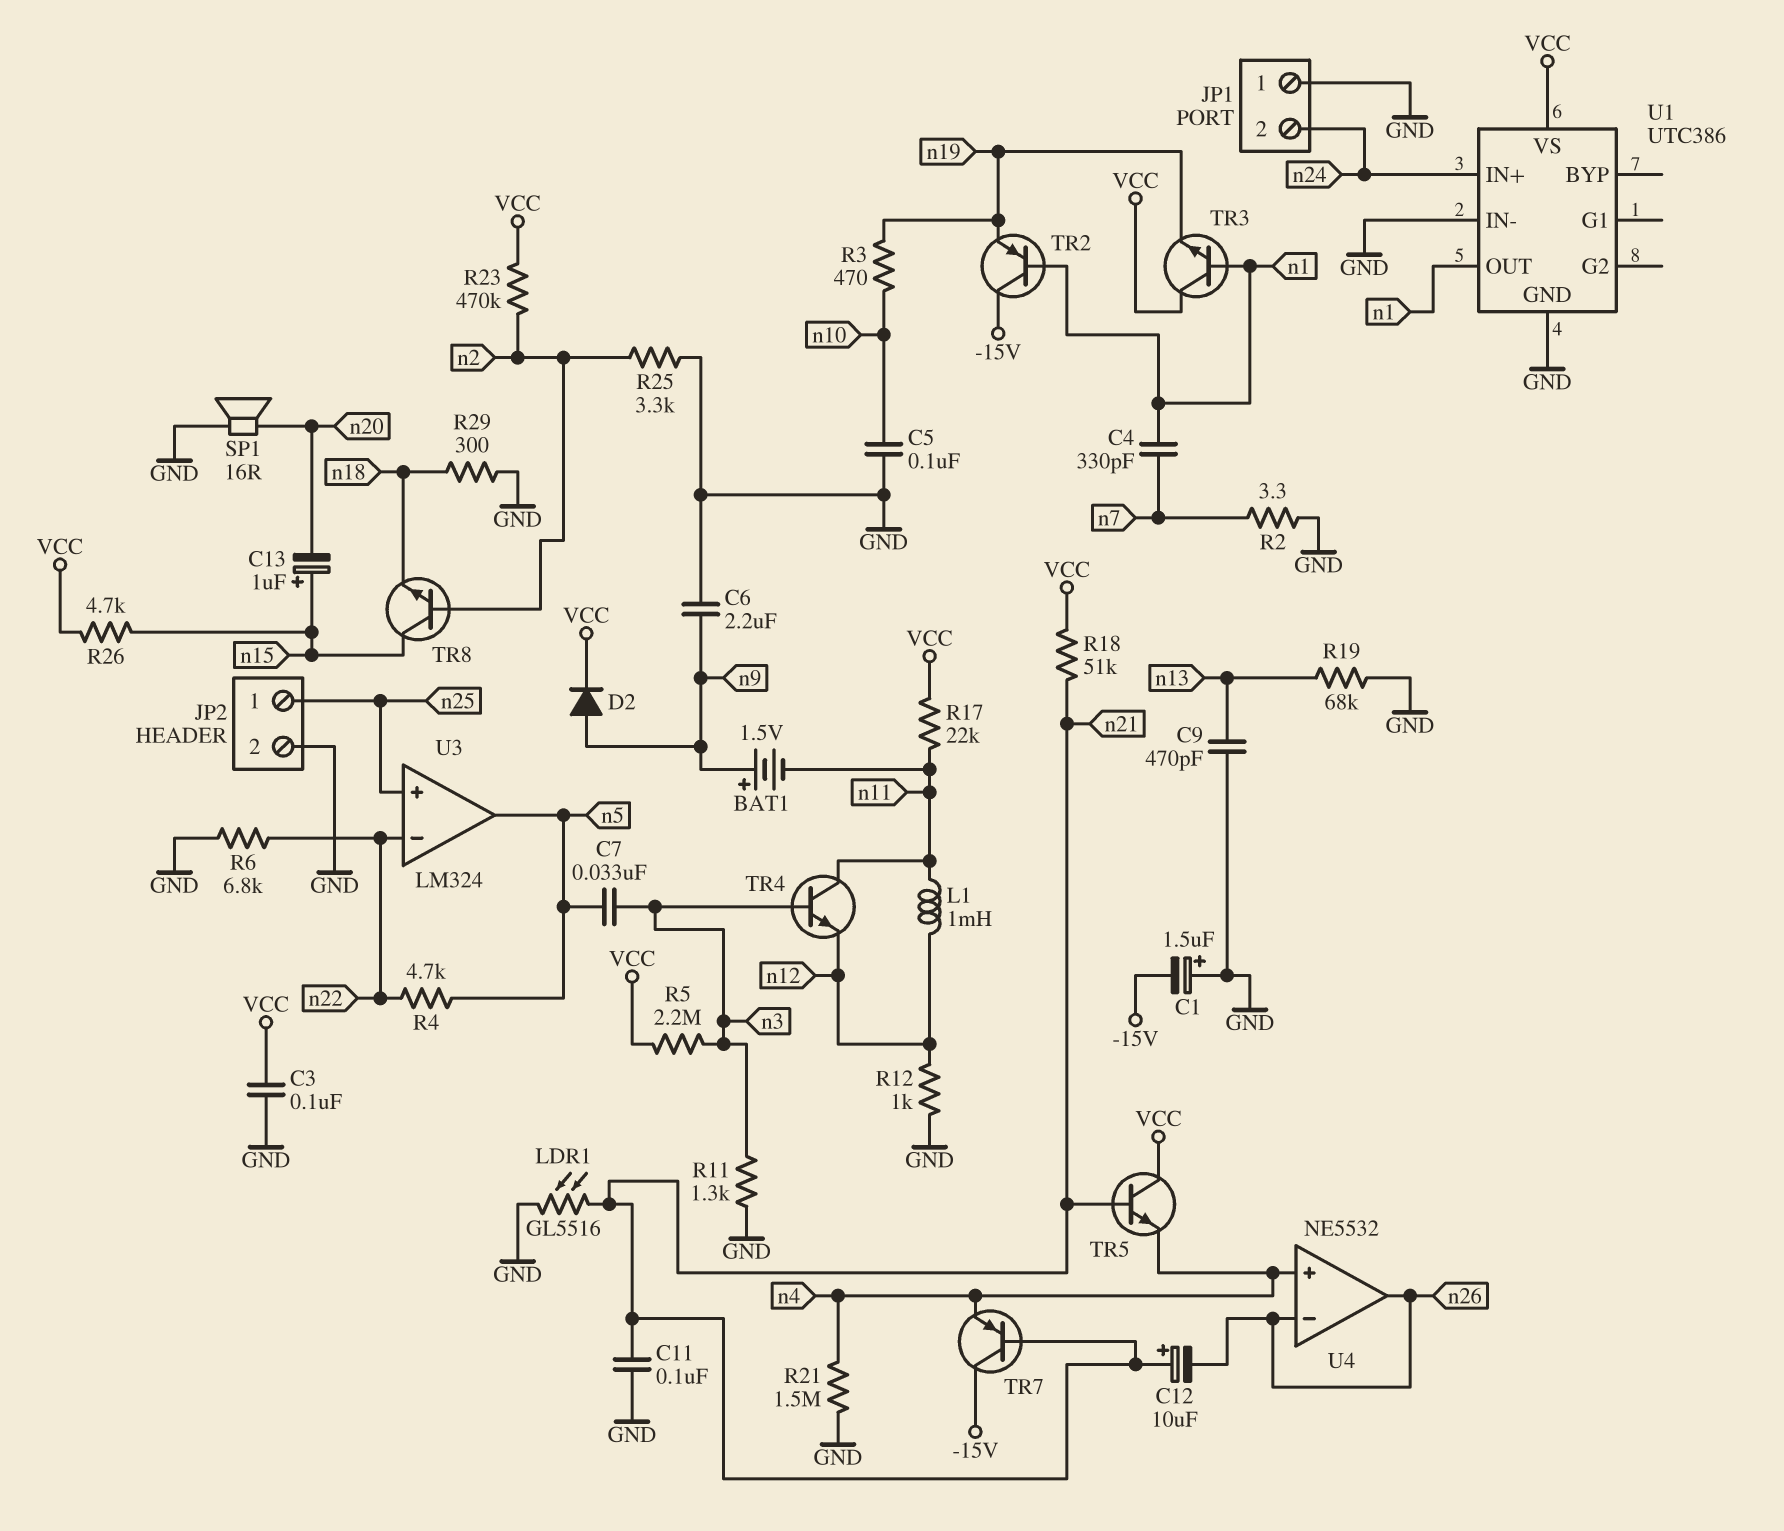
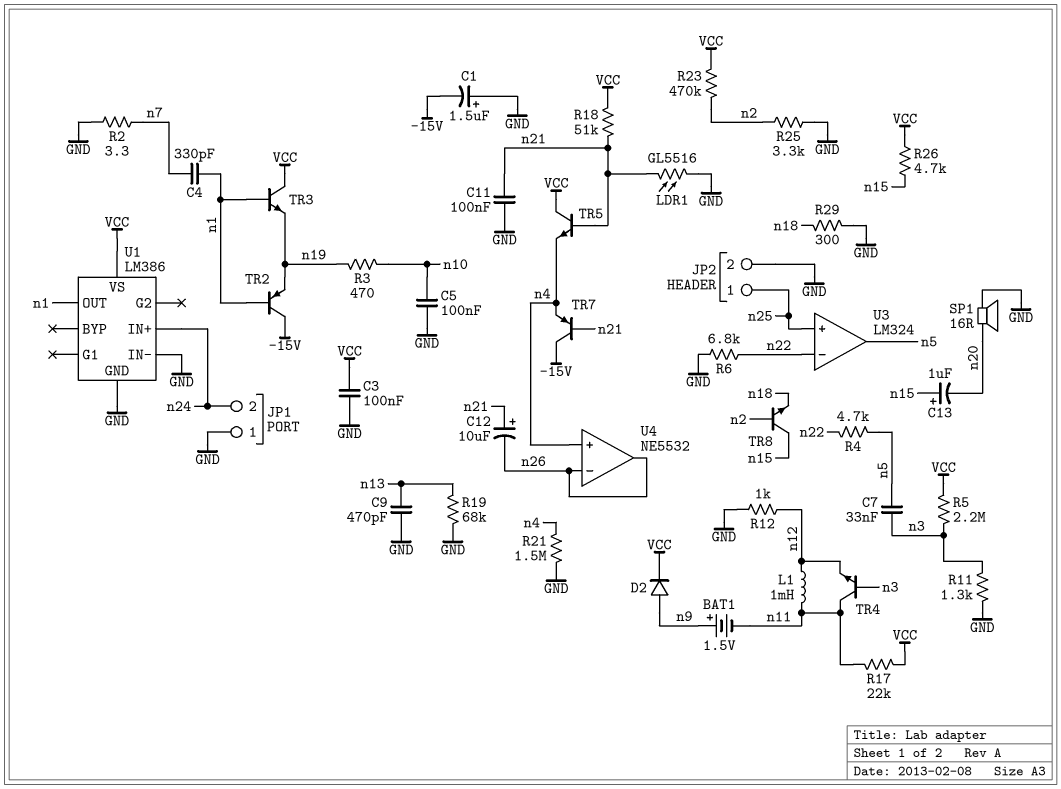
C6: 2.2uF (GND, n9) -> none
U1: UTC386 -> LM386

